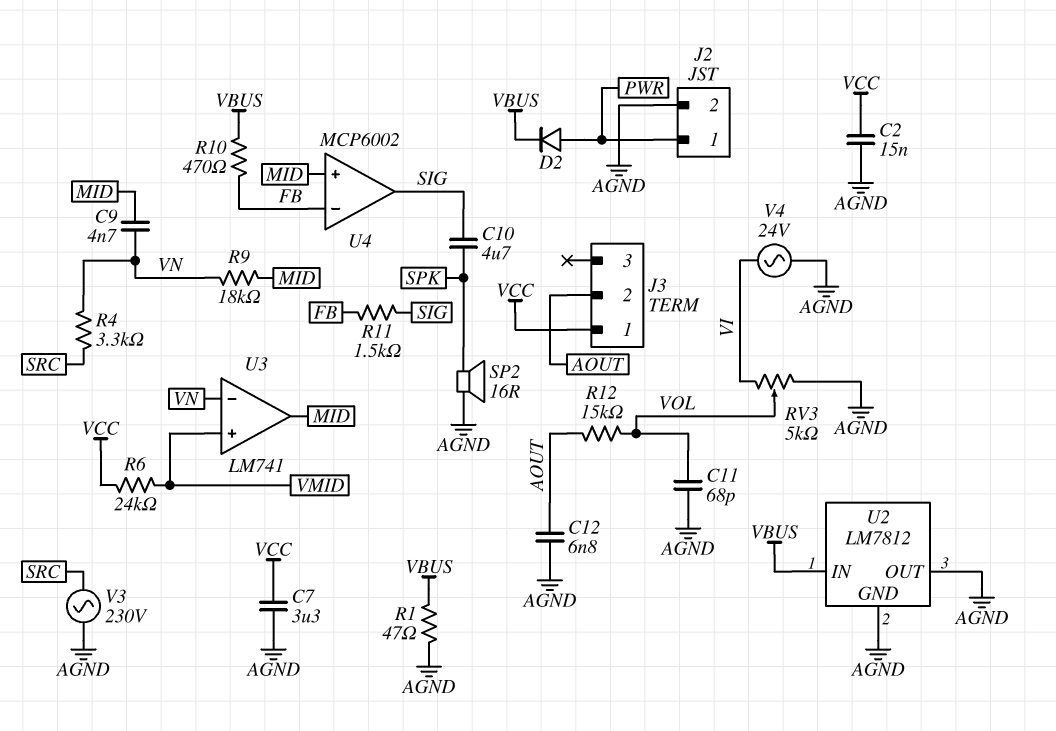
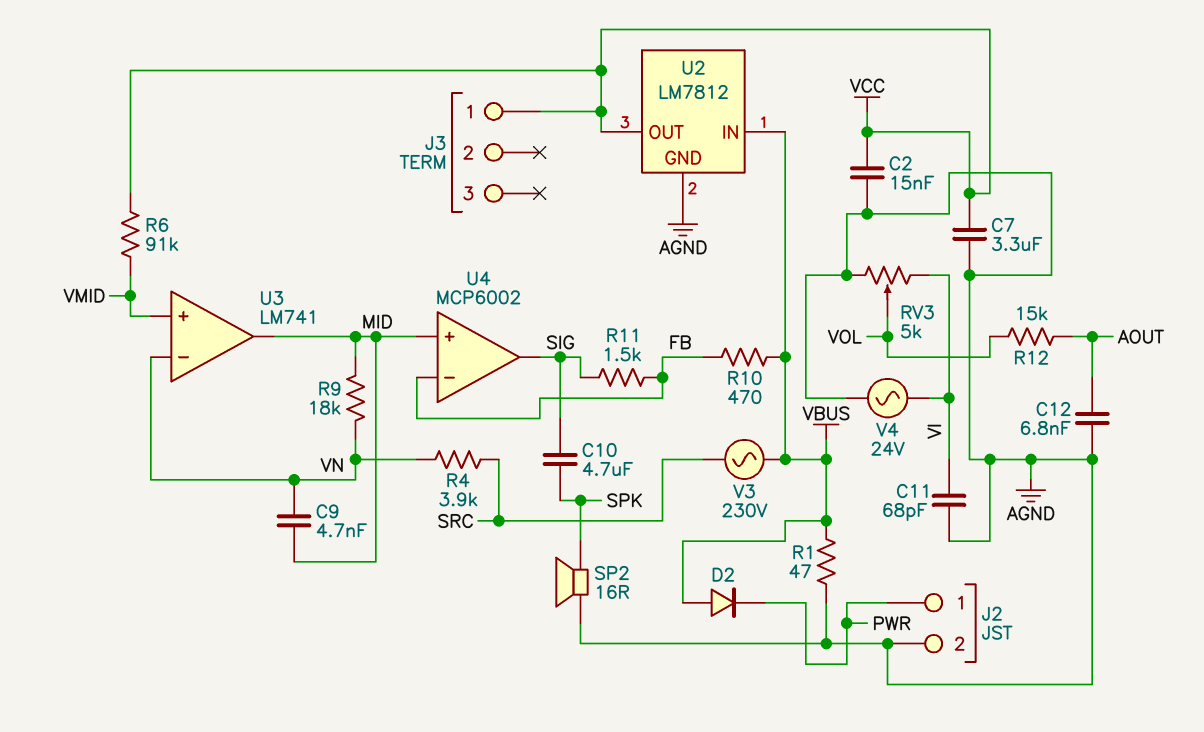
C11: 68pF (AGND, VOL) -> 68pF (AGND, VI)
D2: diode (A PWR, K VBUS) -> diode (A VBUS, K PWR)
J3 pin 2: AOUT -> none
R4: 3.3k (SRC, VN) -> 3.9k (SRC, VN)
R6: 24k (VCC, VMID) -> 91k (VCC, VMID)
U2 pin OUT: AGND -> VCC
V3: AC 230V (AGND, SRC) -> AC 230V (SRC, VBUS)

